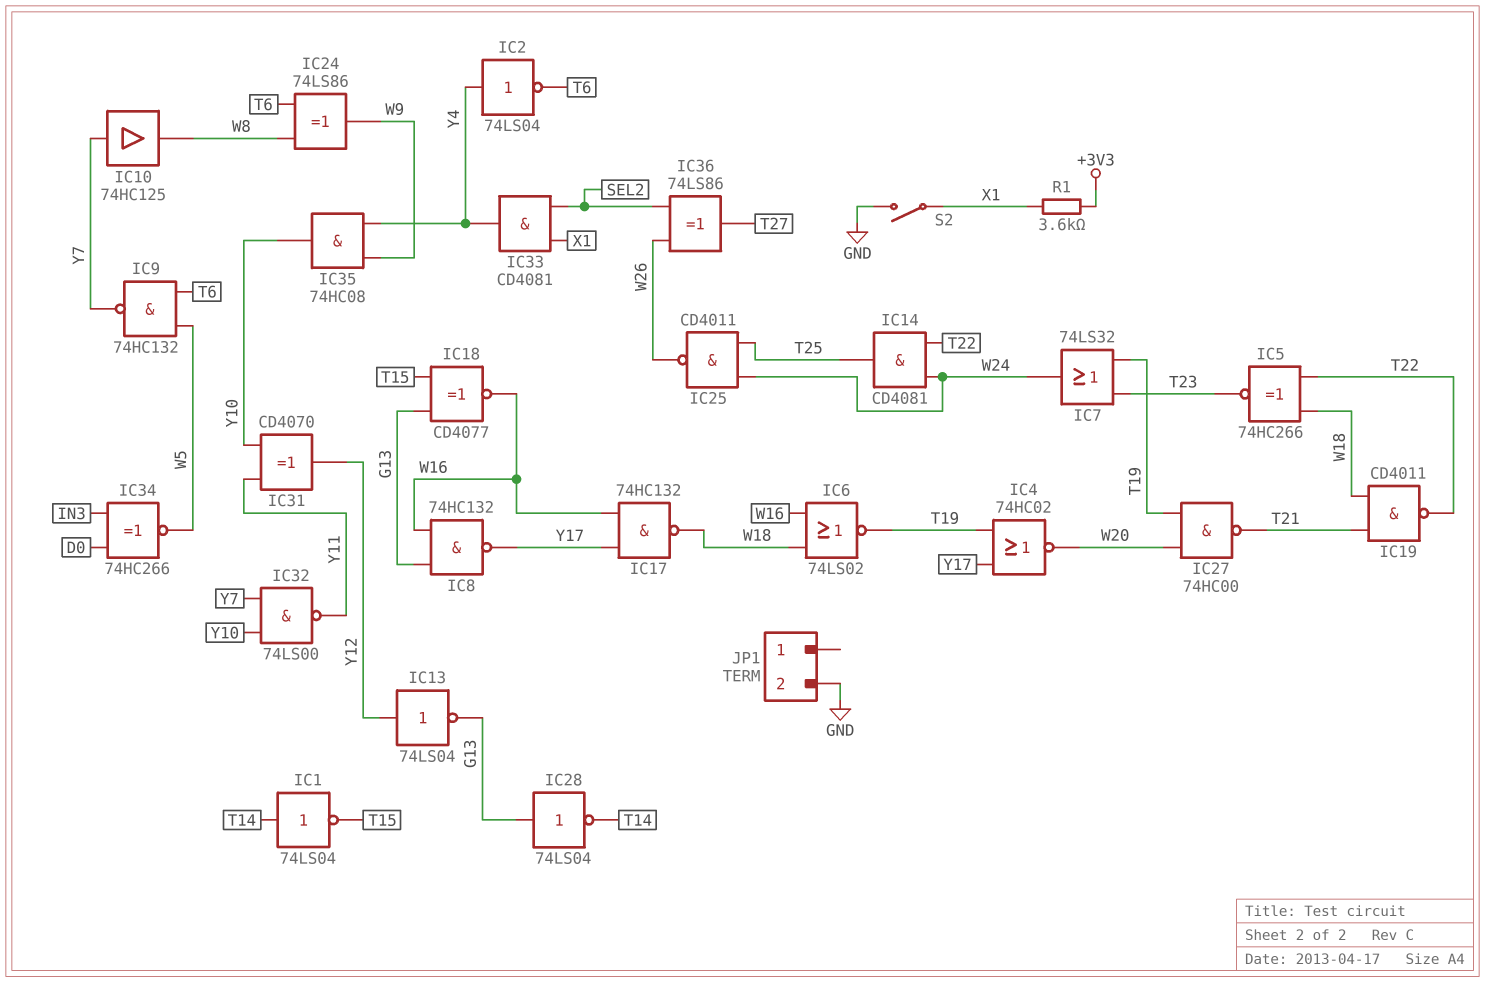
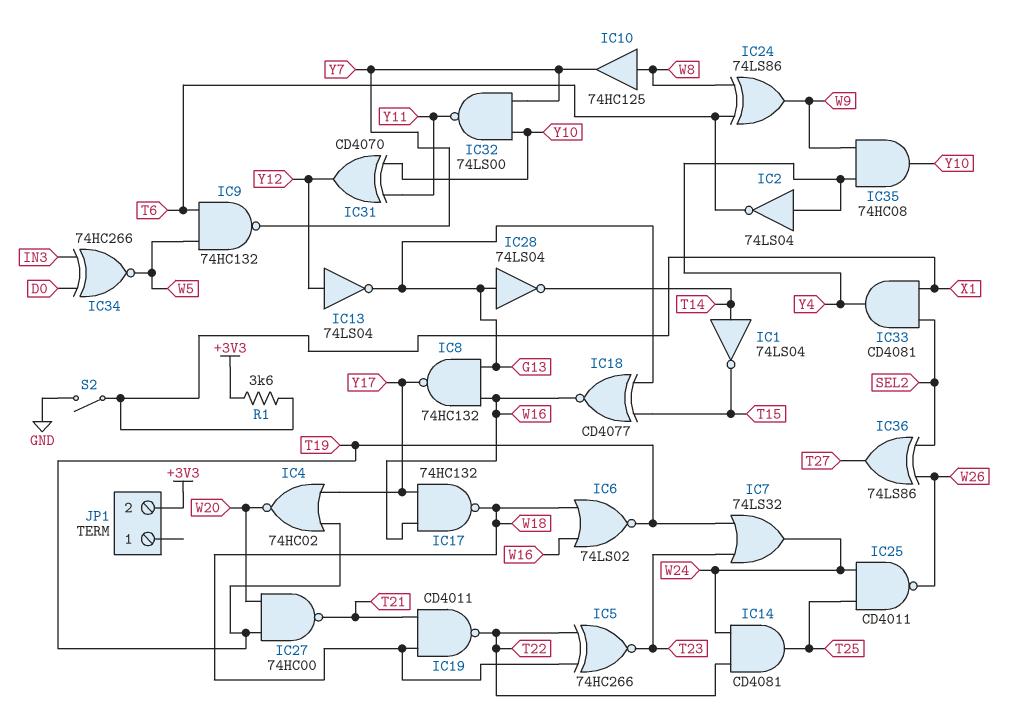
IC10: buffer 74HC125 (in Y7, out W8) -> buffer 74HC125 (in W8, out Y7)
JP1 pin 2: GND -> +3V3

